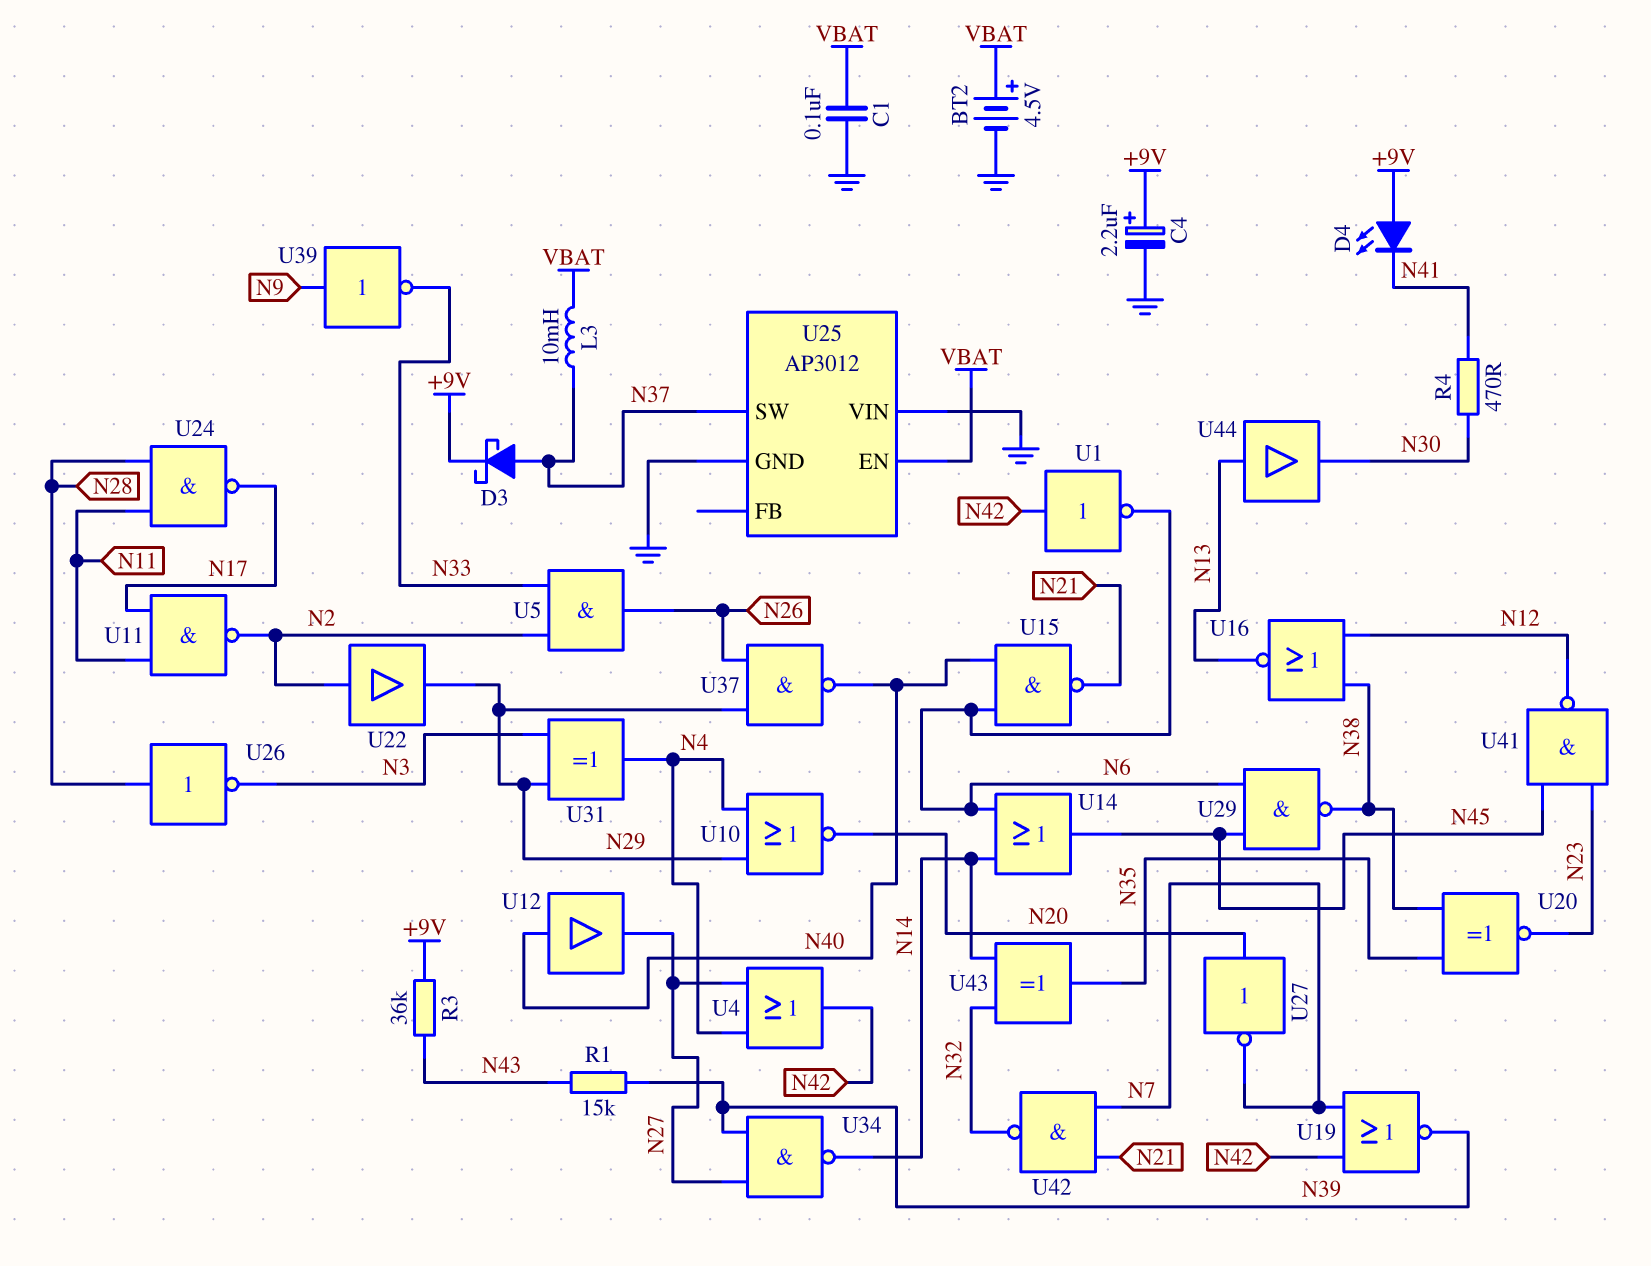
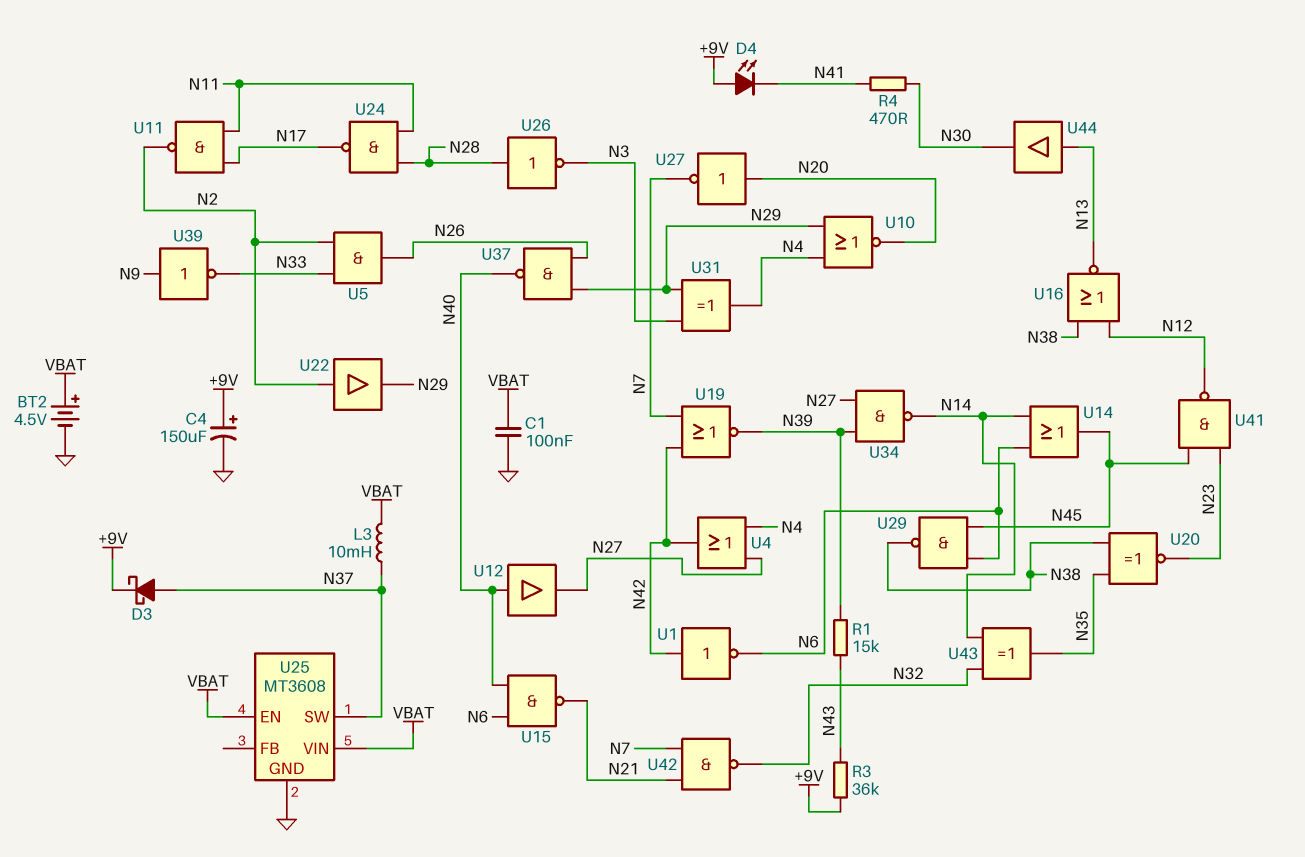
C4: 2.2uF (plus +9V, minus GND) -> 150uF (plus +9V, minus GND)
U25: AP3012 -> MT3608
U25 pin VIN: GND -> VBAT

